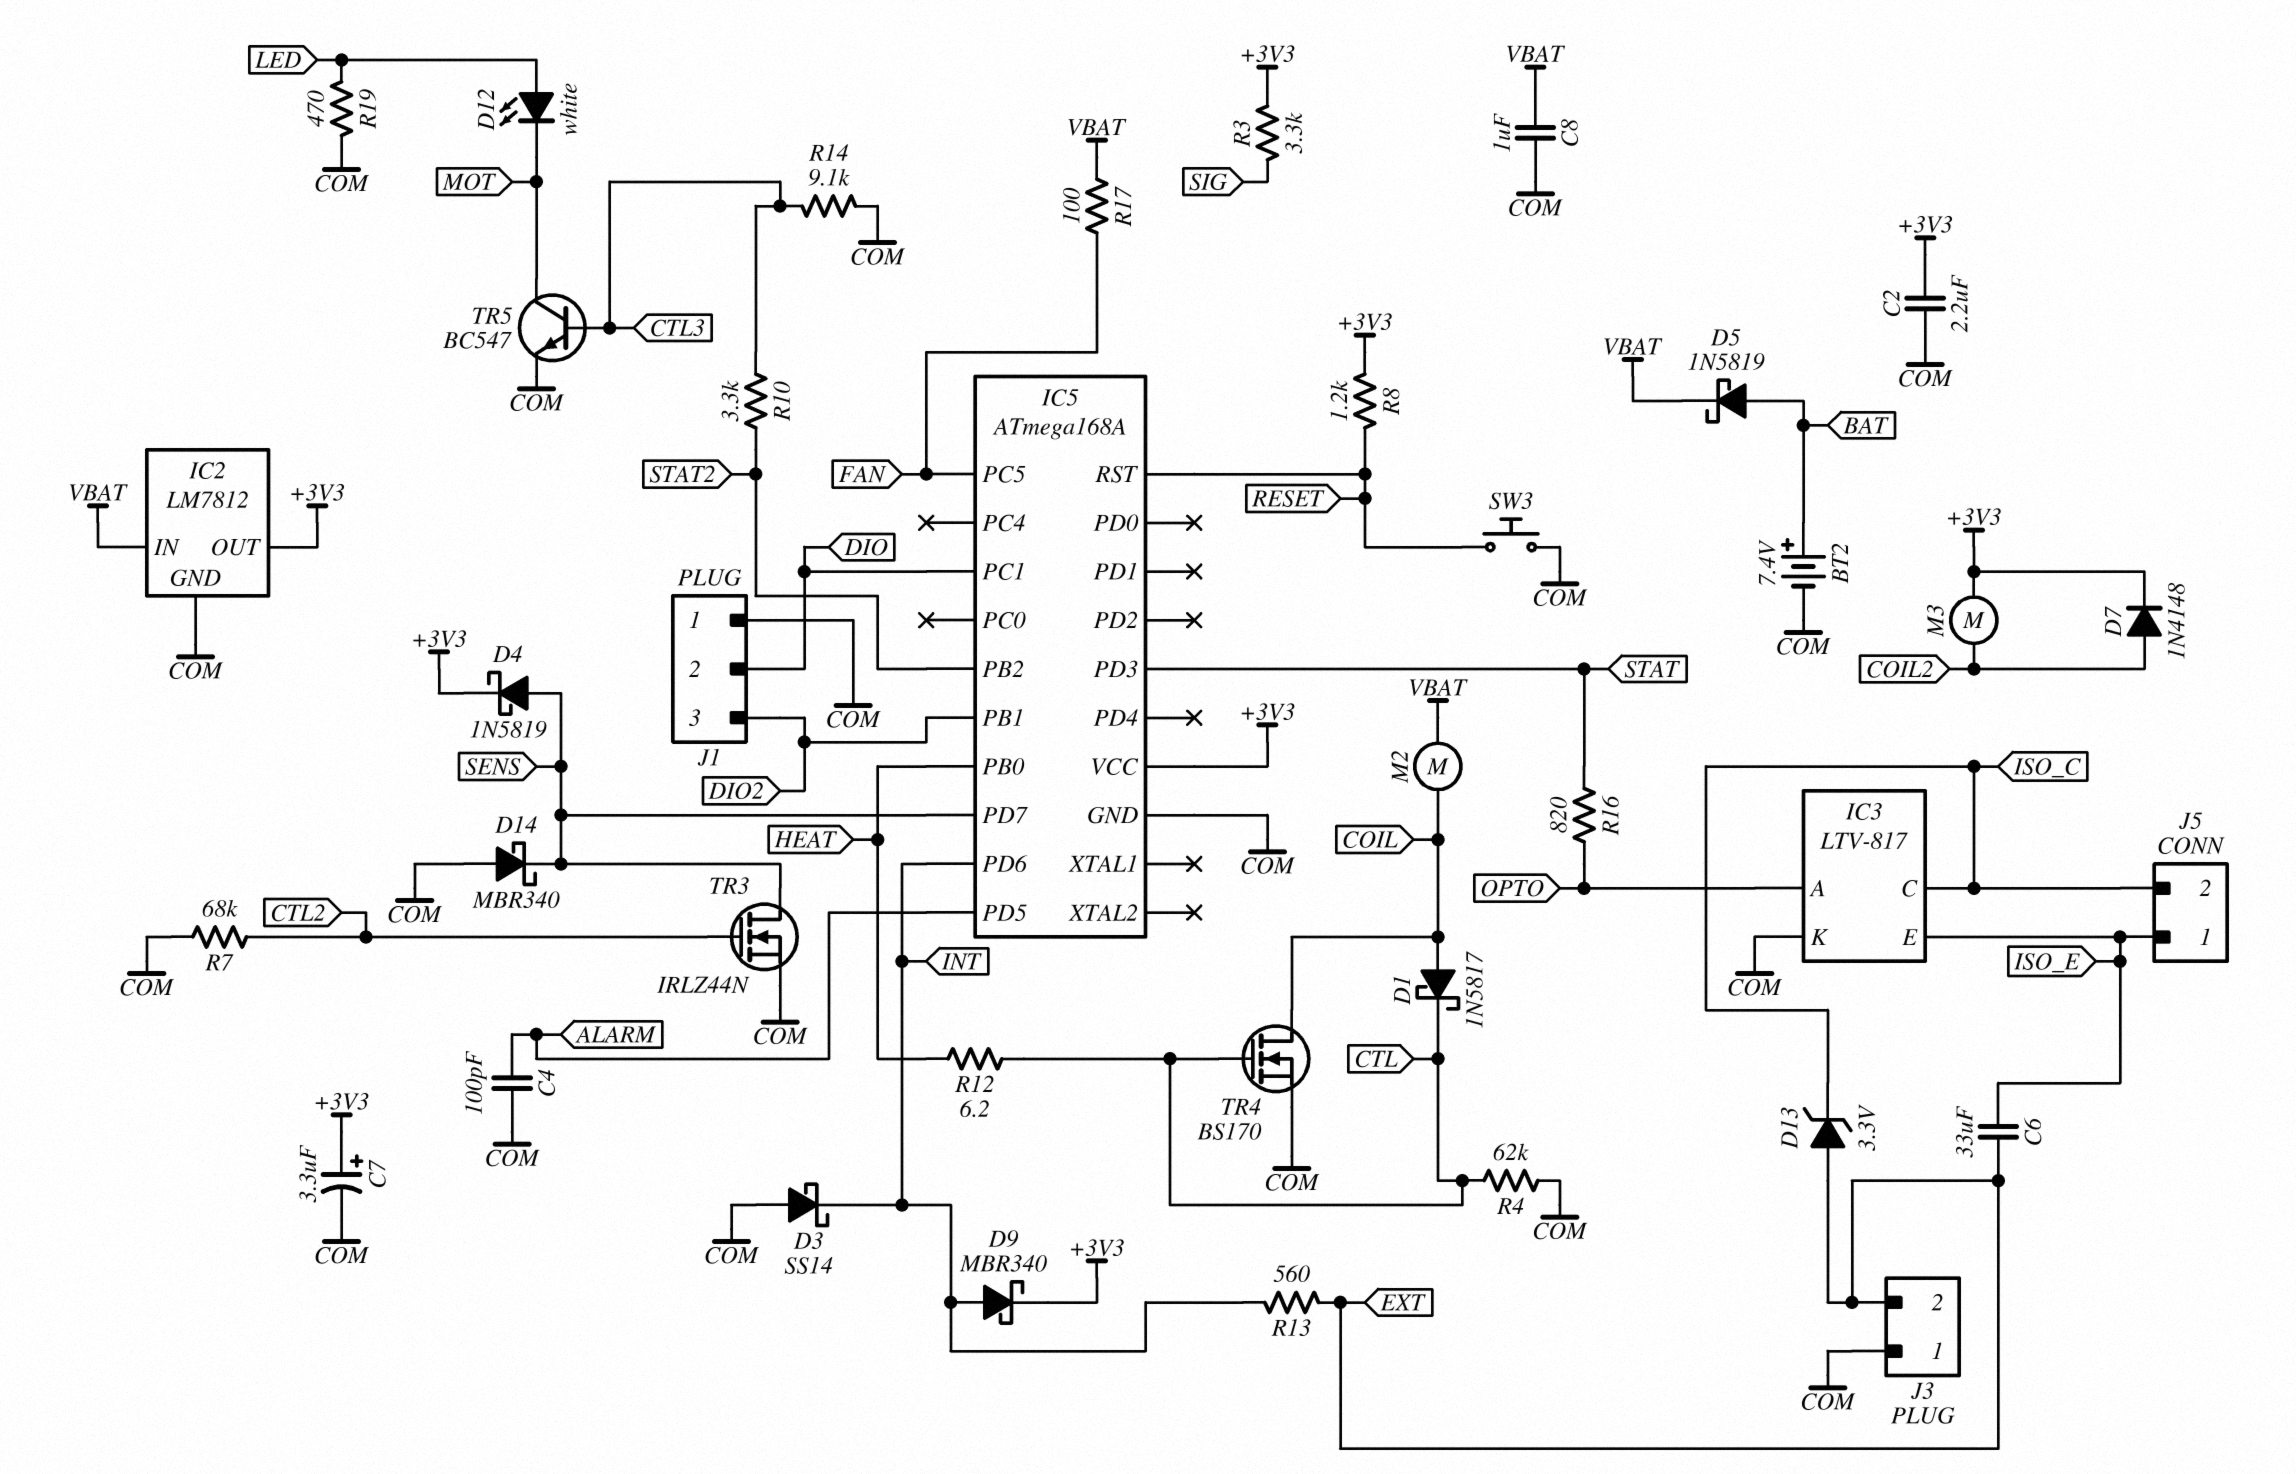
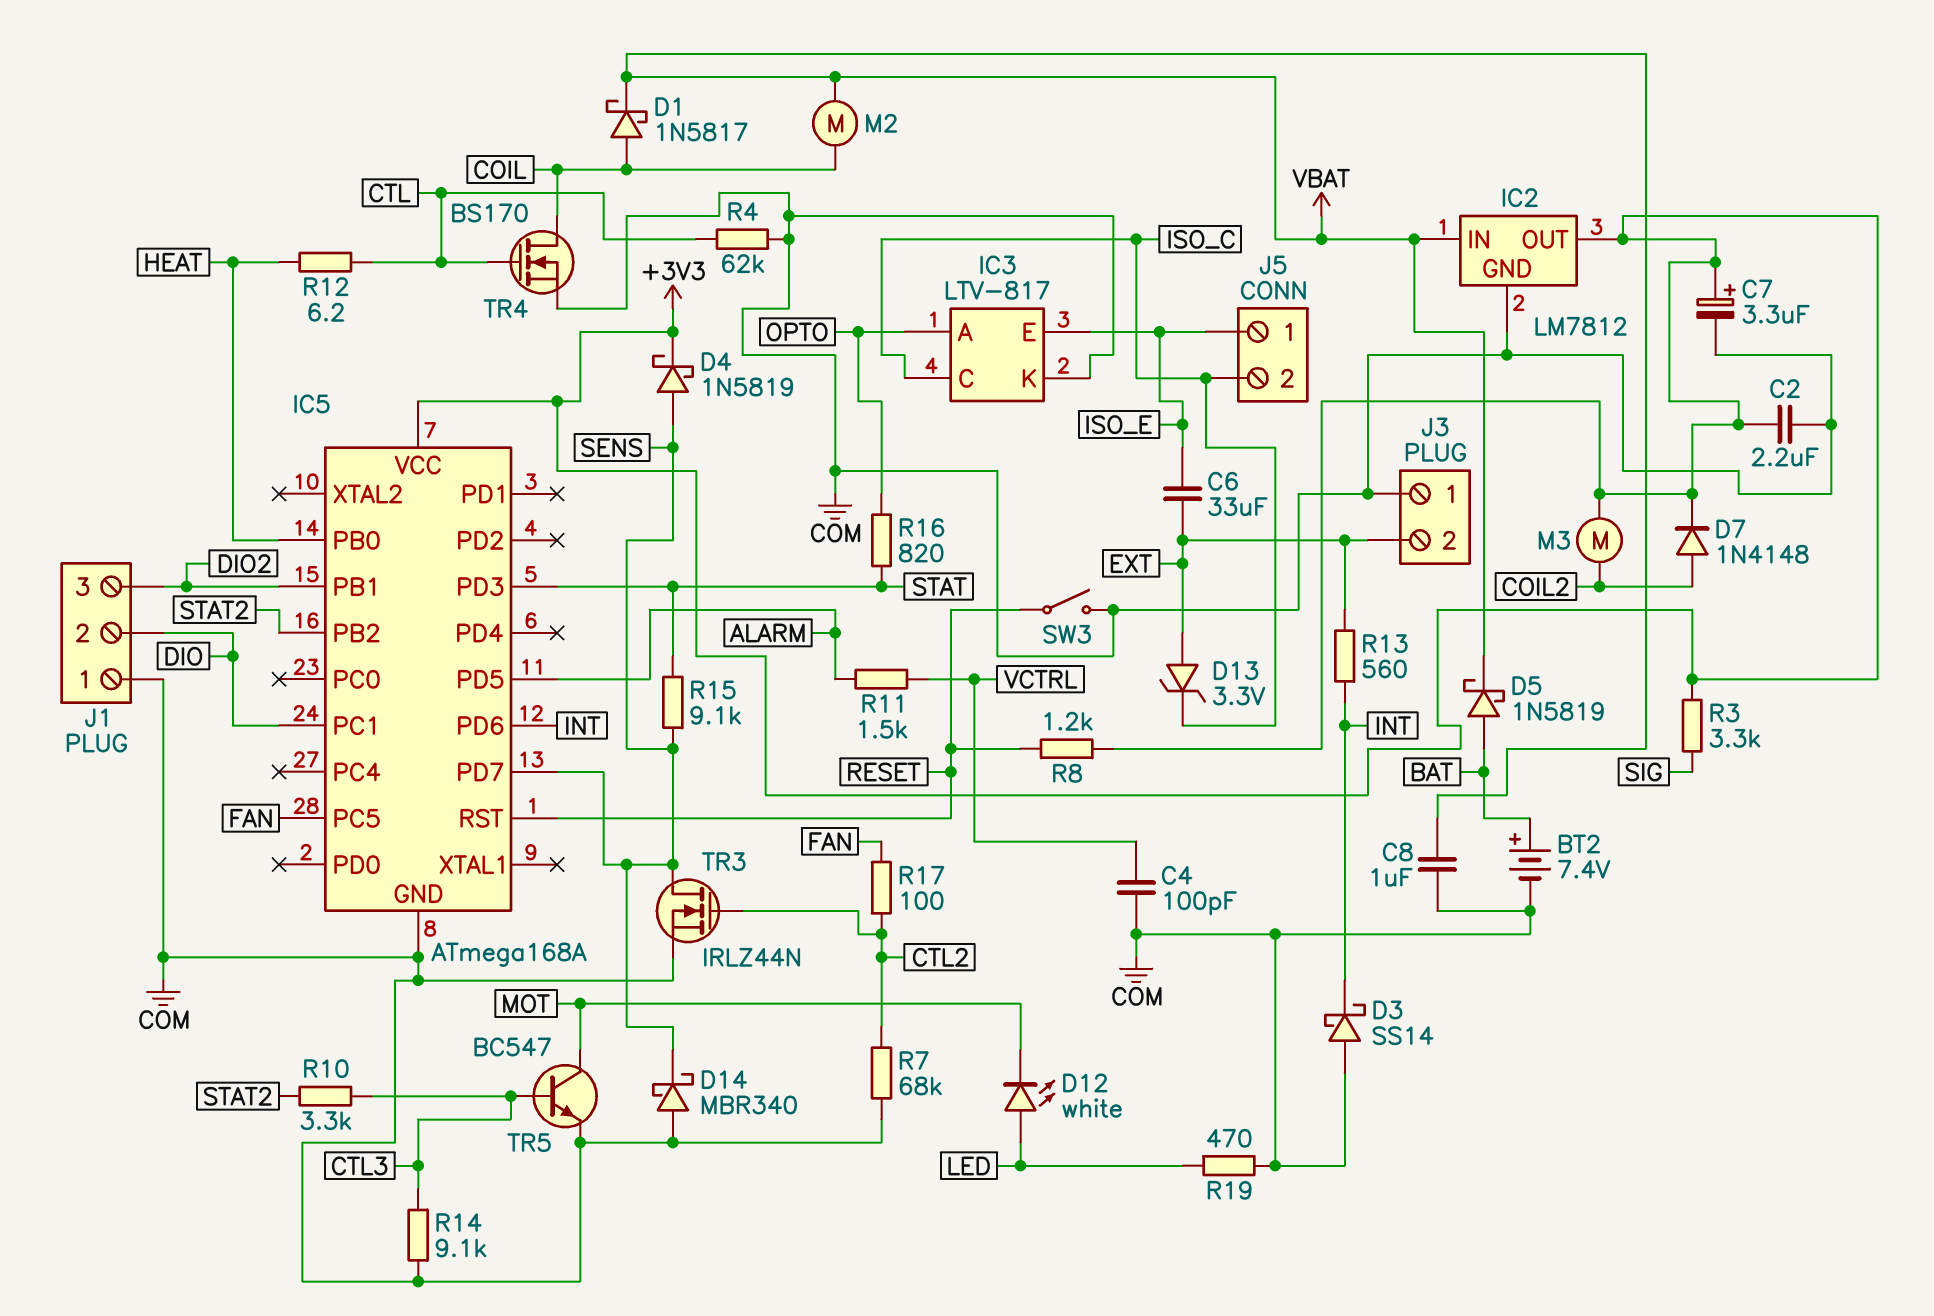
C4: 100pF (ALARM, COM) -> 100pF (COM, VCTRL)
D1: schottky 1N5817 (A COIL, K CTL) -> schottky 1N5817 (A COIL, K VBAT)
D9: schottky MBR340 (A INT, K +3V3) -> none
R11: none -> 1.5k (ALARM, VCTRL)
R15: none -> 9.1k (SENS, STAT)
R17: 100 (FAN, VBAT) -> 100 (CTL2, FAN)
SW3: button (COM, RESET) -> switch (COM, RESET)

